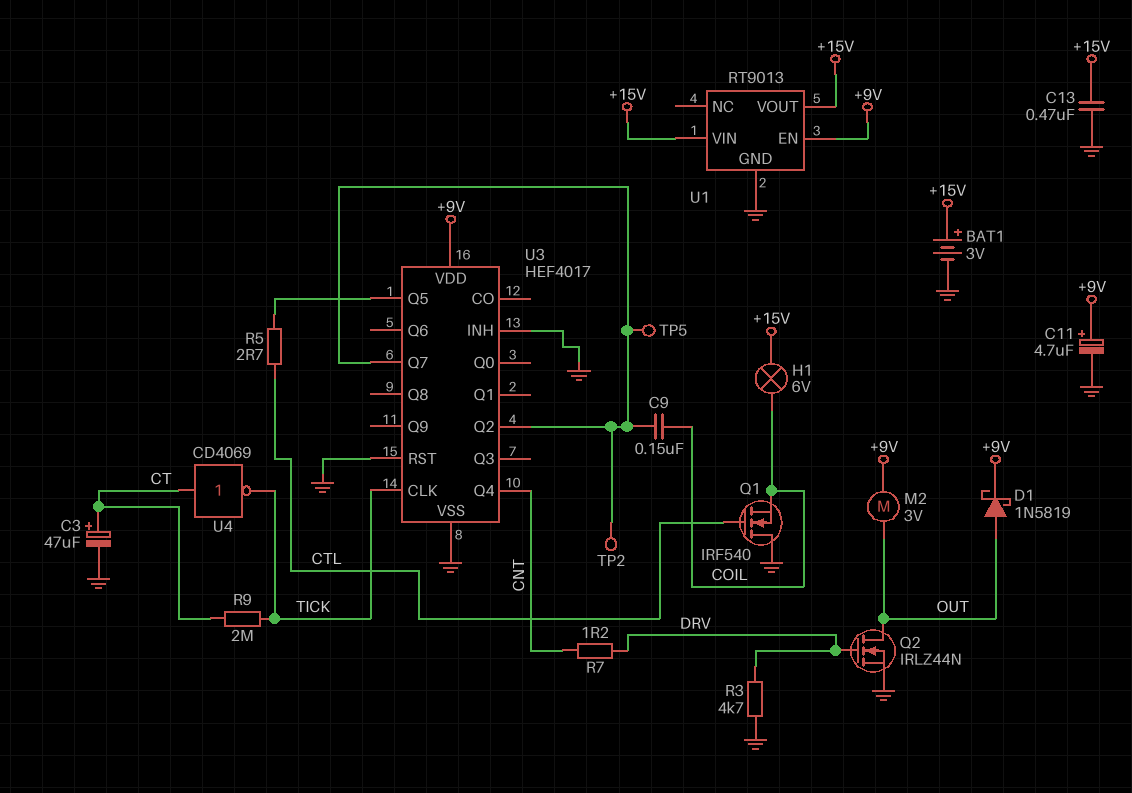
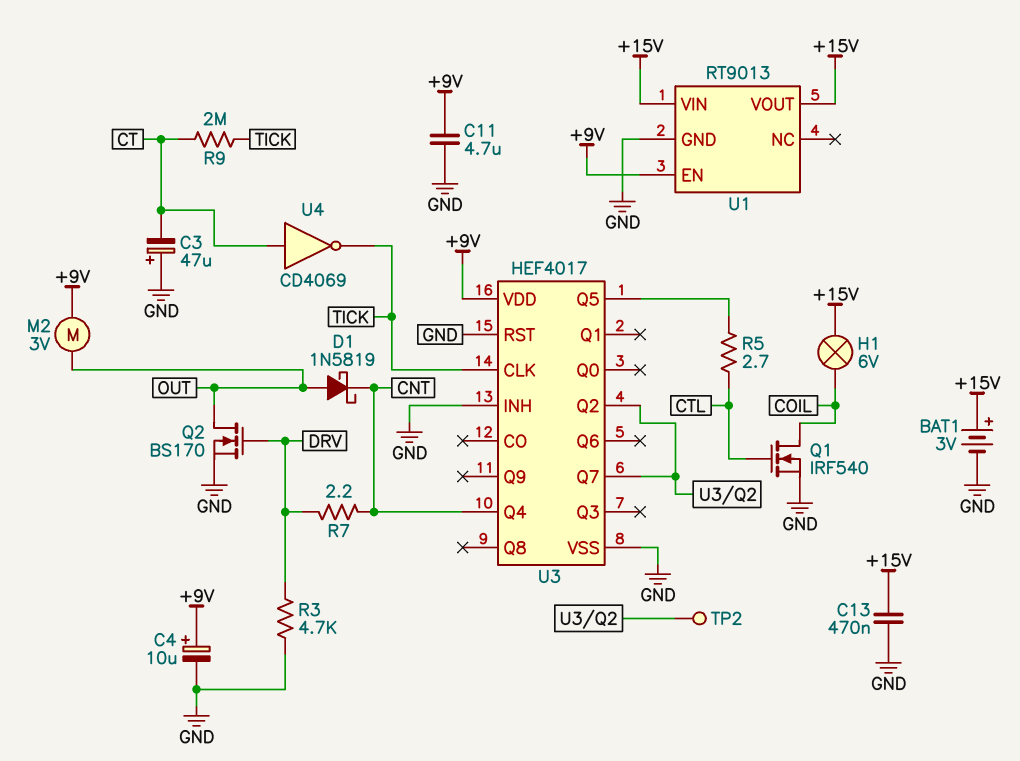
C3: 47uF (plus CT, minus GND) -> 47uF (plus GND, minus CT)
C4: none -> 10uF (plus +9V, minus GND)
C9: 150nF (COIL, U3/Q2) -> none
C11: 4.7uF (plus +9V, minus GND) -> 4.7uF (+9V, GND)
D1: schottky 1N5819 (A OUT, K +9V) -> schottky 1N5819 (A OUT, K CNT)
Q1: NMOS IRF540 (G CTL, D GND, S COIL) -> NMOS IRF540 (G CTL, D COIL, S GND)
Q2: NMOS IRLZ44N (G DRV, D OUT, S GND) -> NMOS BS170 (G DRV, D OUT, S GND)
R7: 1.2 (CNT, DRV) -> 2.2 (CNT, DRV)
TP5: test point (U3/Q2) -> none

